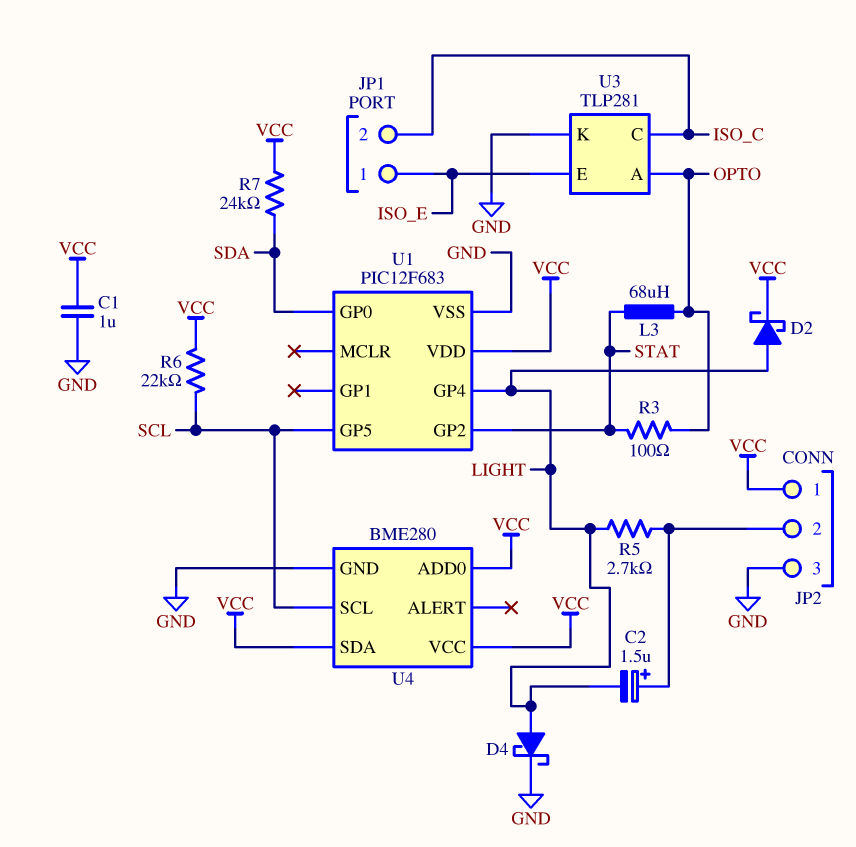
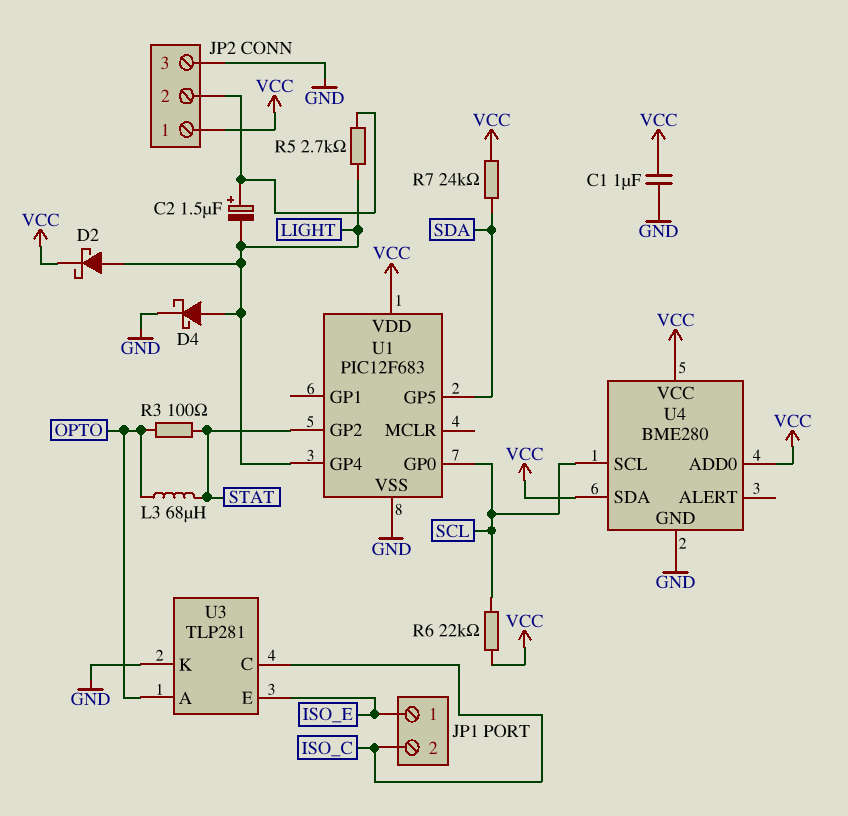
U1 pin GP0: SDA -> SCL
U1 pin GP5: SCL -> SDA

